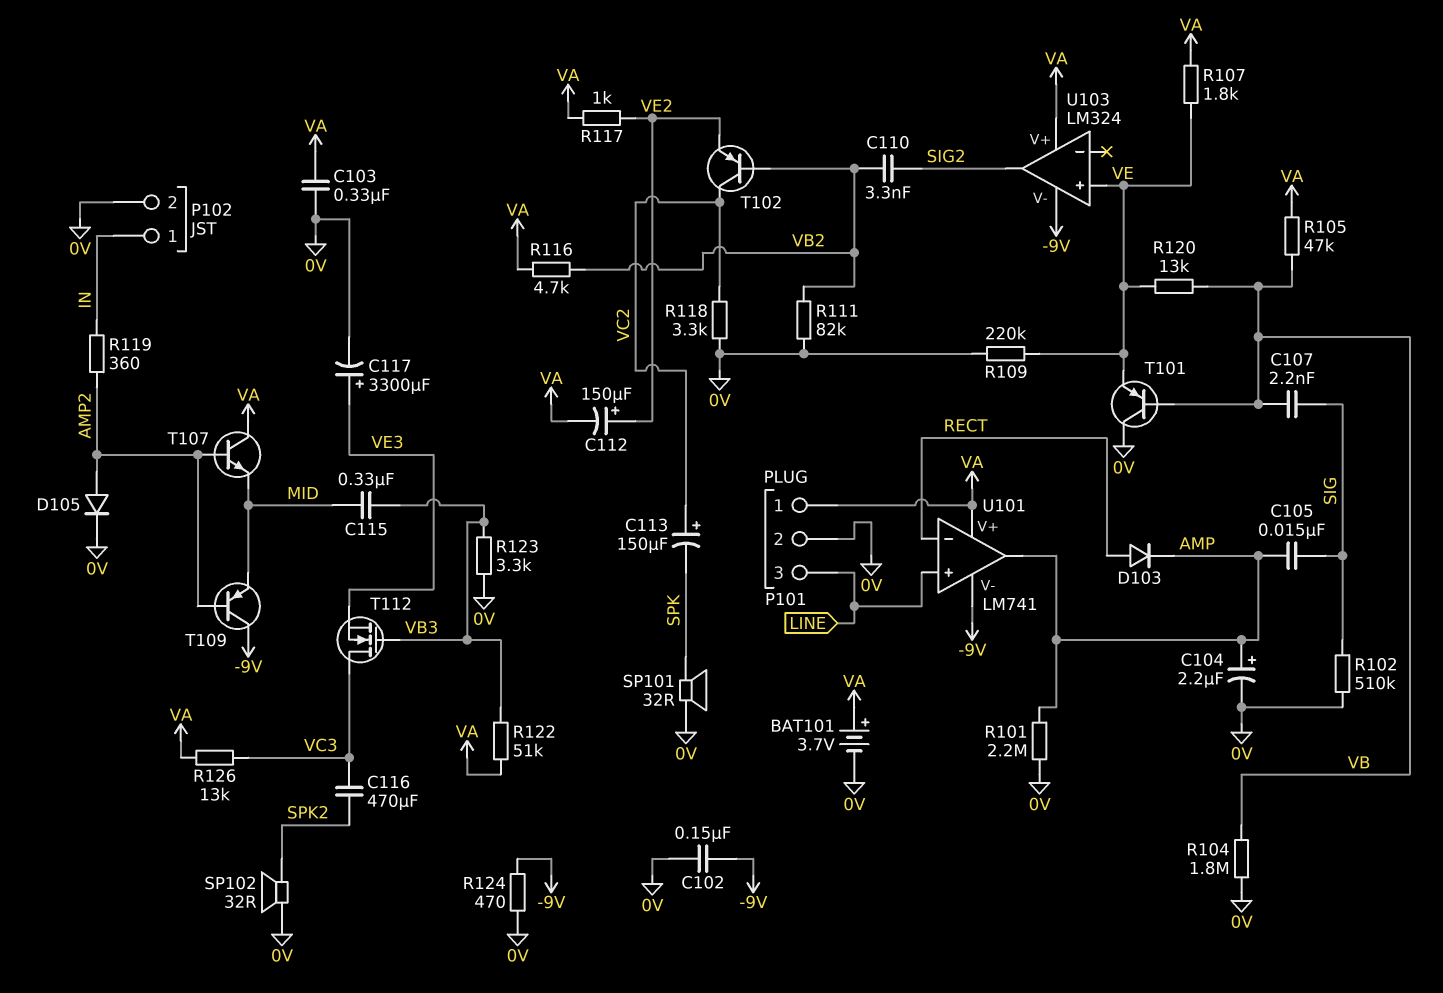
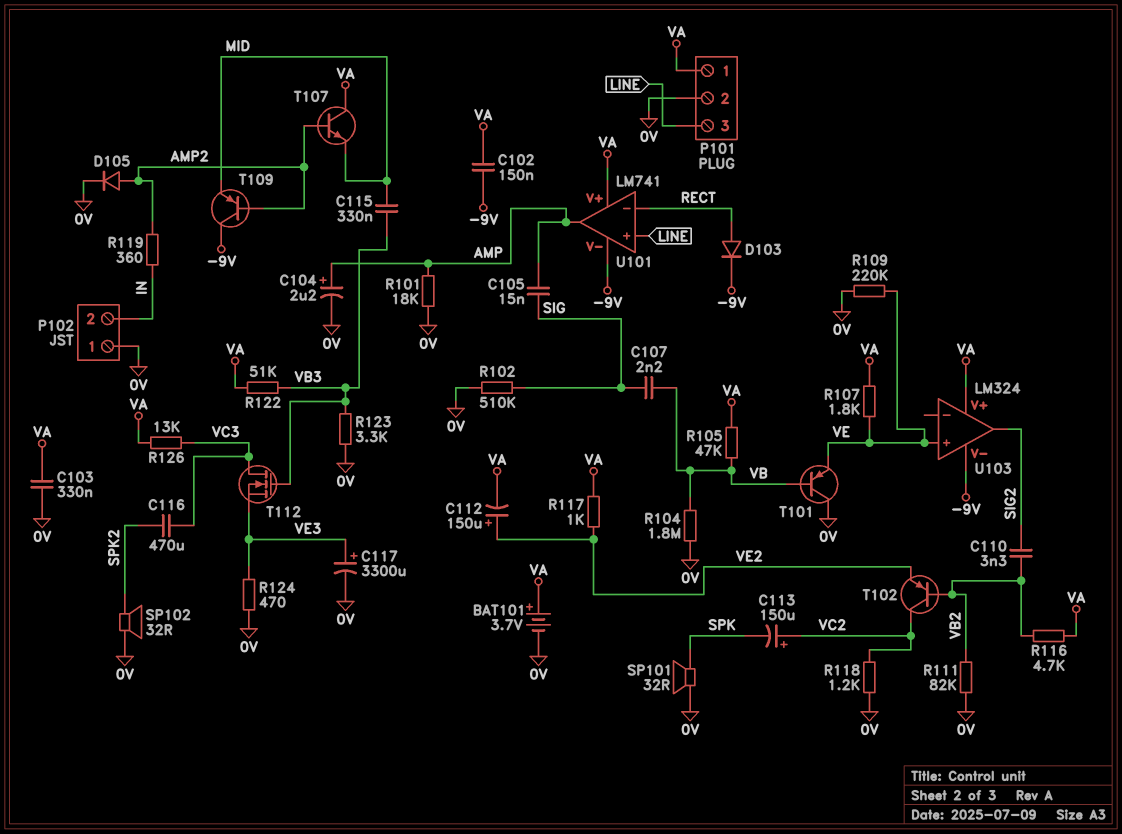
C102: 150nF (-9V, 0V) -> 150nF (-9V, VA)
D103: diode (A RECT, K AMP) -> diode (A RECT, K -9V)
P102 pin 1: IN -> 0V
P102 pin 2: 0V -> IN
R101: 2.2M (0V, AMP) -> 18k (0V, AMP)
R118: 3.3k (0V, VC2) -> 1.2k (0V, VC2)
R120: 13k (VB, VE) -> none
R124: 470 (-9V, 0V) -> 470 (0V, VE3)

